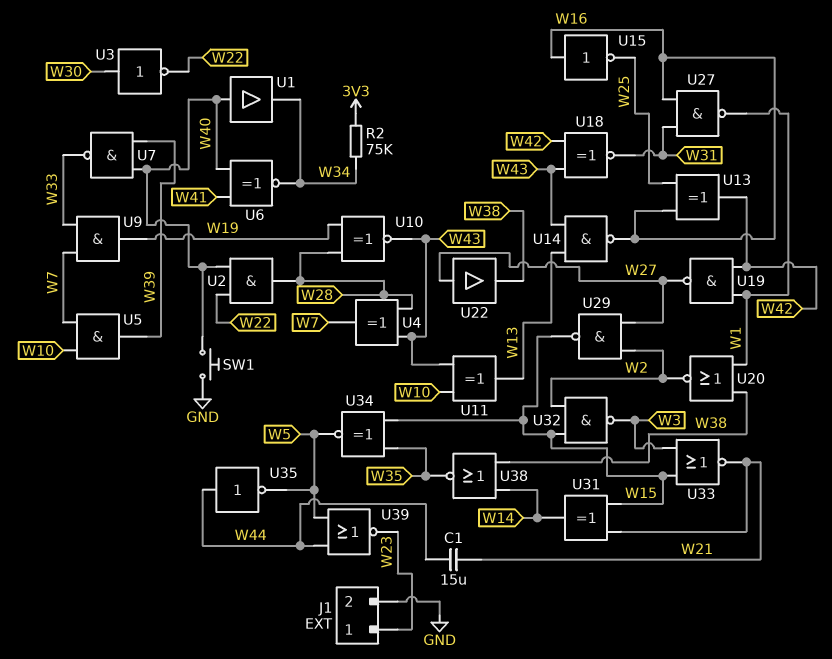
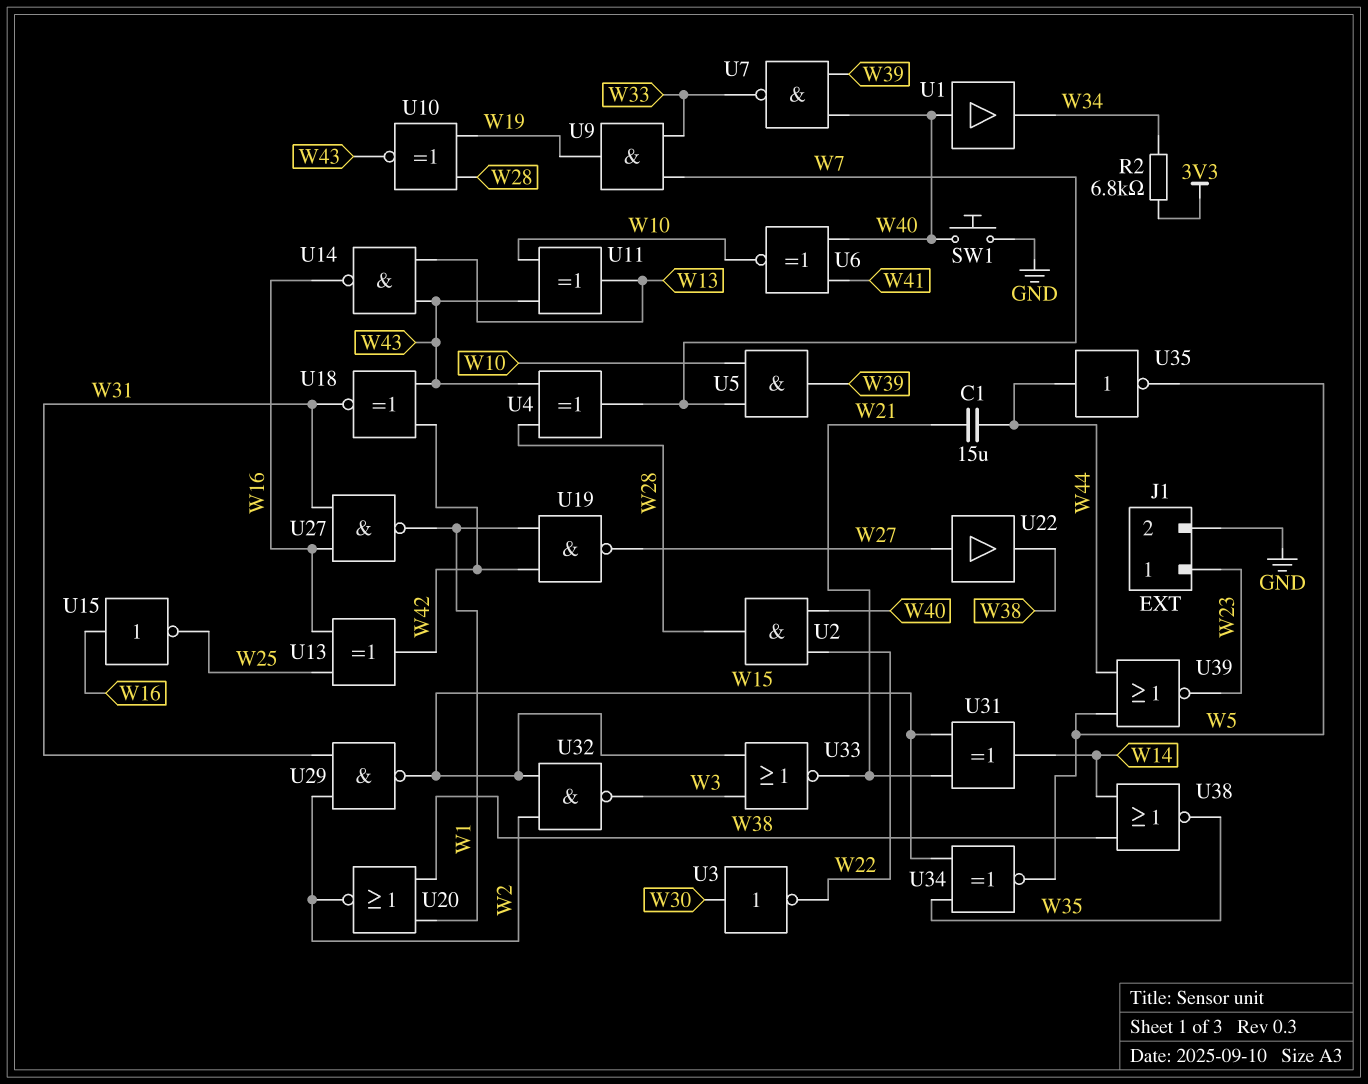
R2: 75k (3V3, W34) -> 6.8k (3V3, W34)
U6: XNOR (in W40, in W41, out W34) -> XNOR (in W40, in W41, out W10)
U29: NAND (in W2, in W27, out W15) -> NAND (in W2, in W31, out W15)

